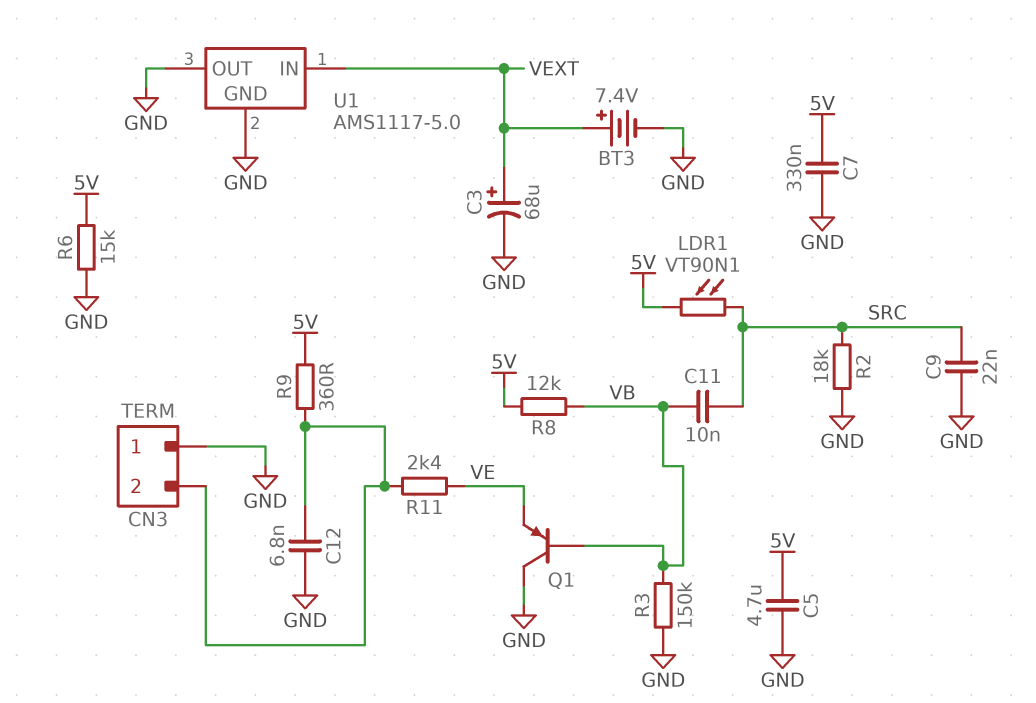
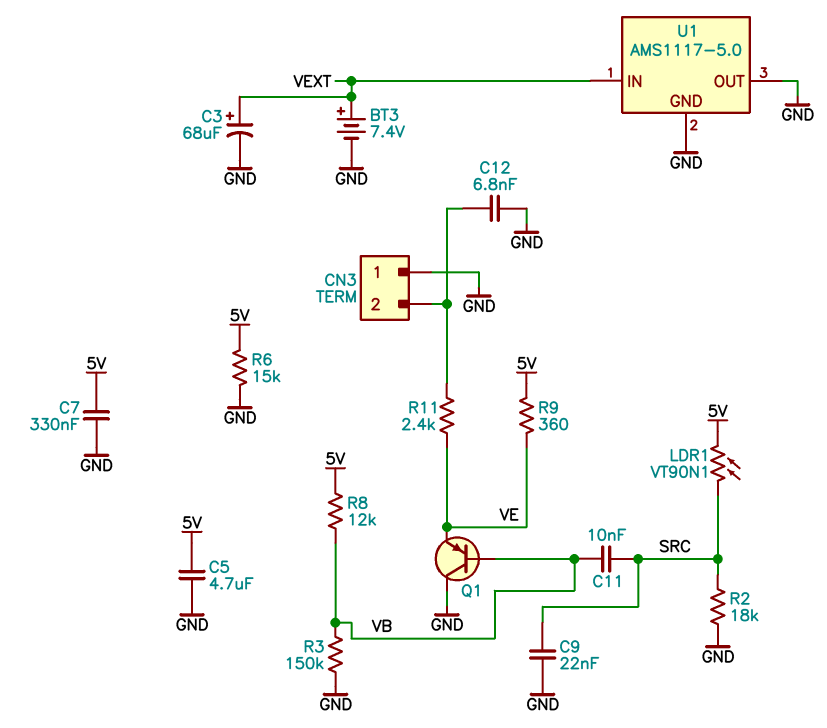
R9: 360 (5V, CN3/2) -> 360 (5V, VE)

